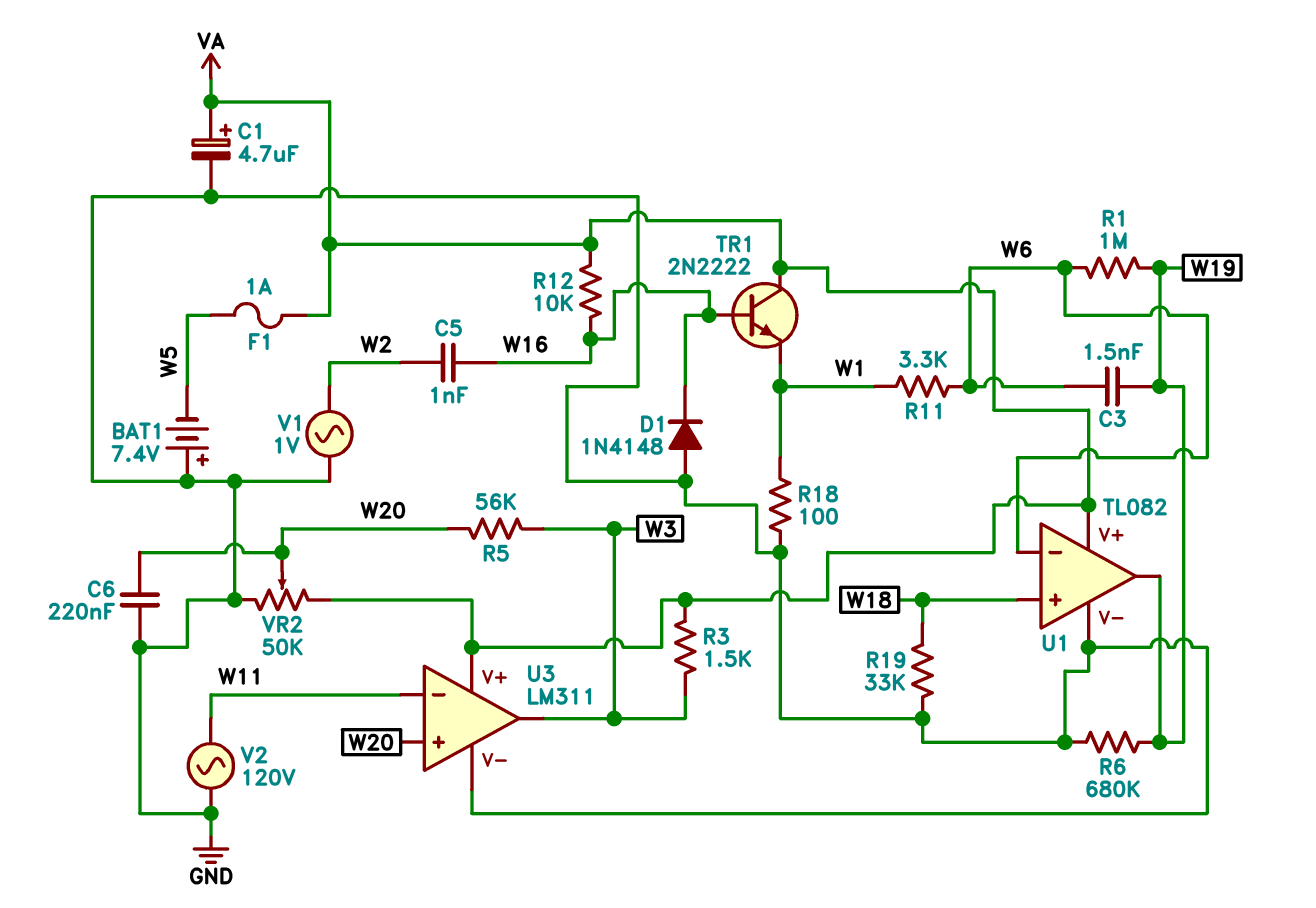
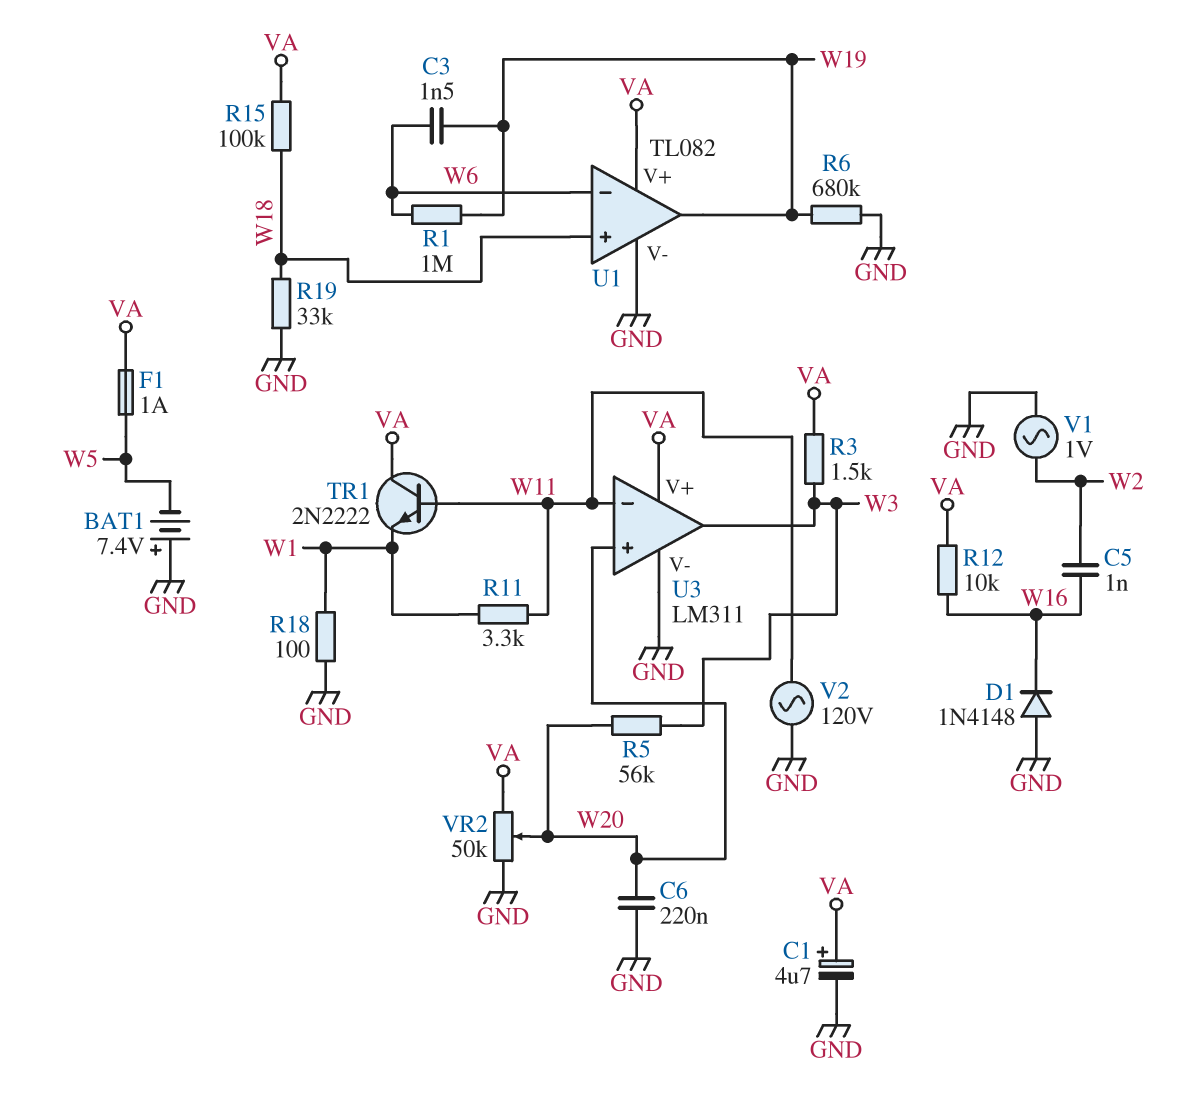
R11: 3.3k (W1, W6) -> 3.3k (W1, W11)
R15: none -> 100k (VA, W18)
TR1: NPN 2N2222 (B W16, C VA, E W1) -> NPN 2N2222 (B W11, C VA, E W1)

